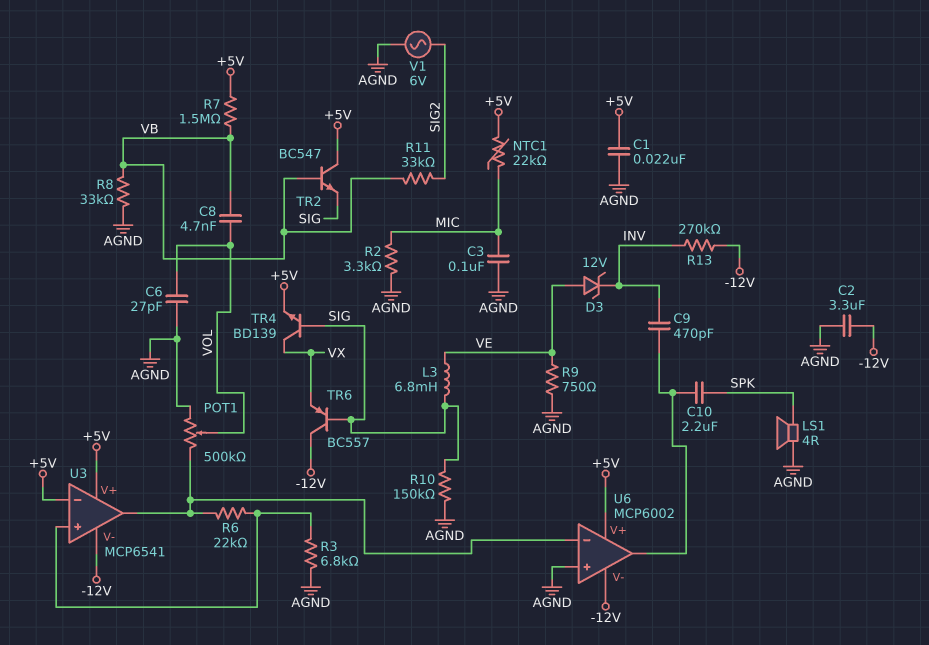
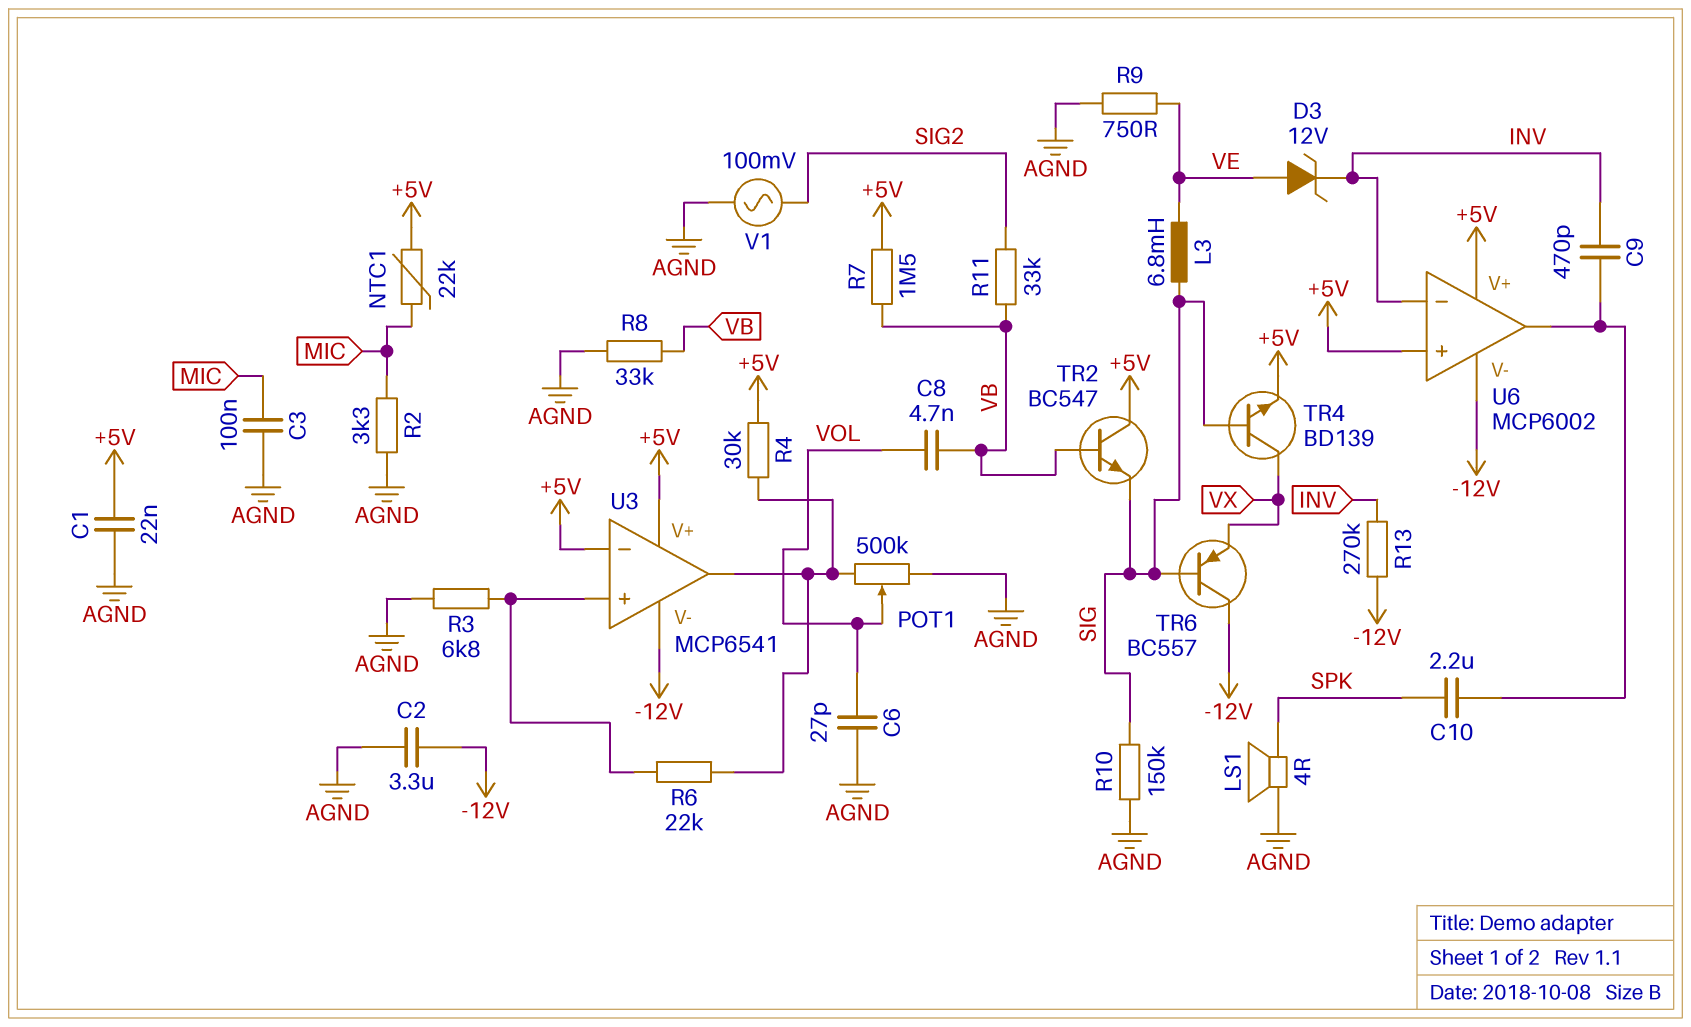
R4: none -> 30k (+5V, U3/out)
U6 pin in+: AGND -> +5V
U6 pin in-: U3/out -> INV
V1: AC 6V (AGND, SIG2) -> AC 100mV (AGND, SIG2)

